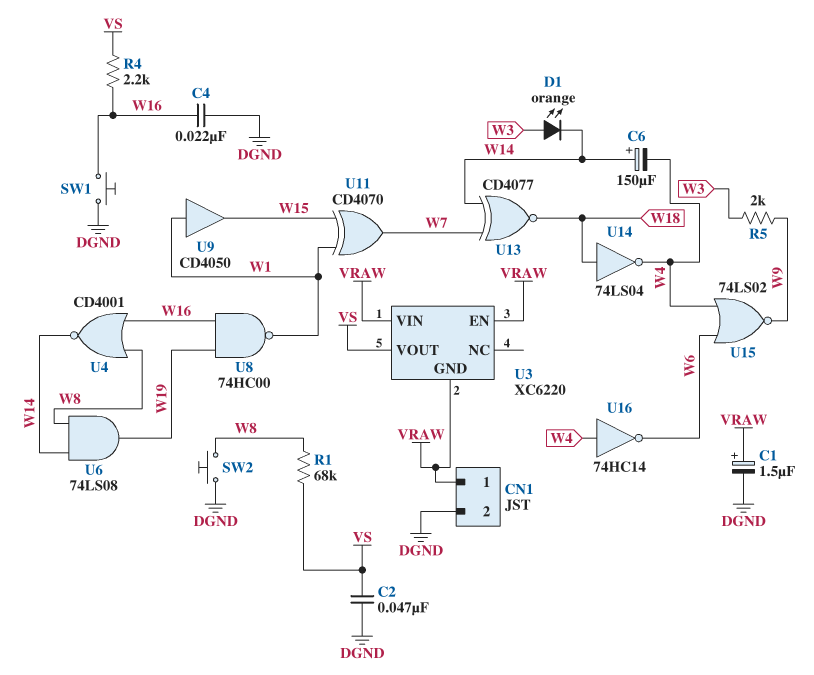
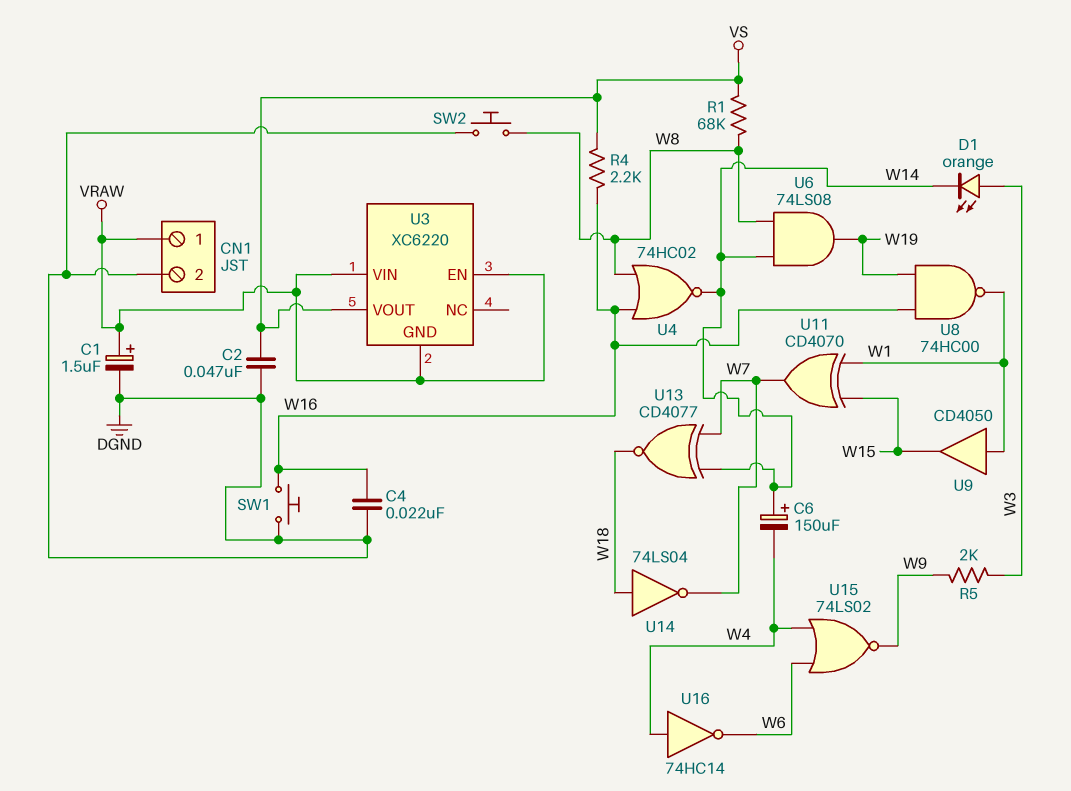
U4: NOR CD4001 (in W8, in W16, out W14) -> NOR 74HC02 (in W8, in W16, out W14)
U14: NOT 74LS04 (in W18, out W4) -> NOT 74LS04 (in W18, out W7)

